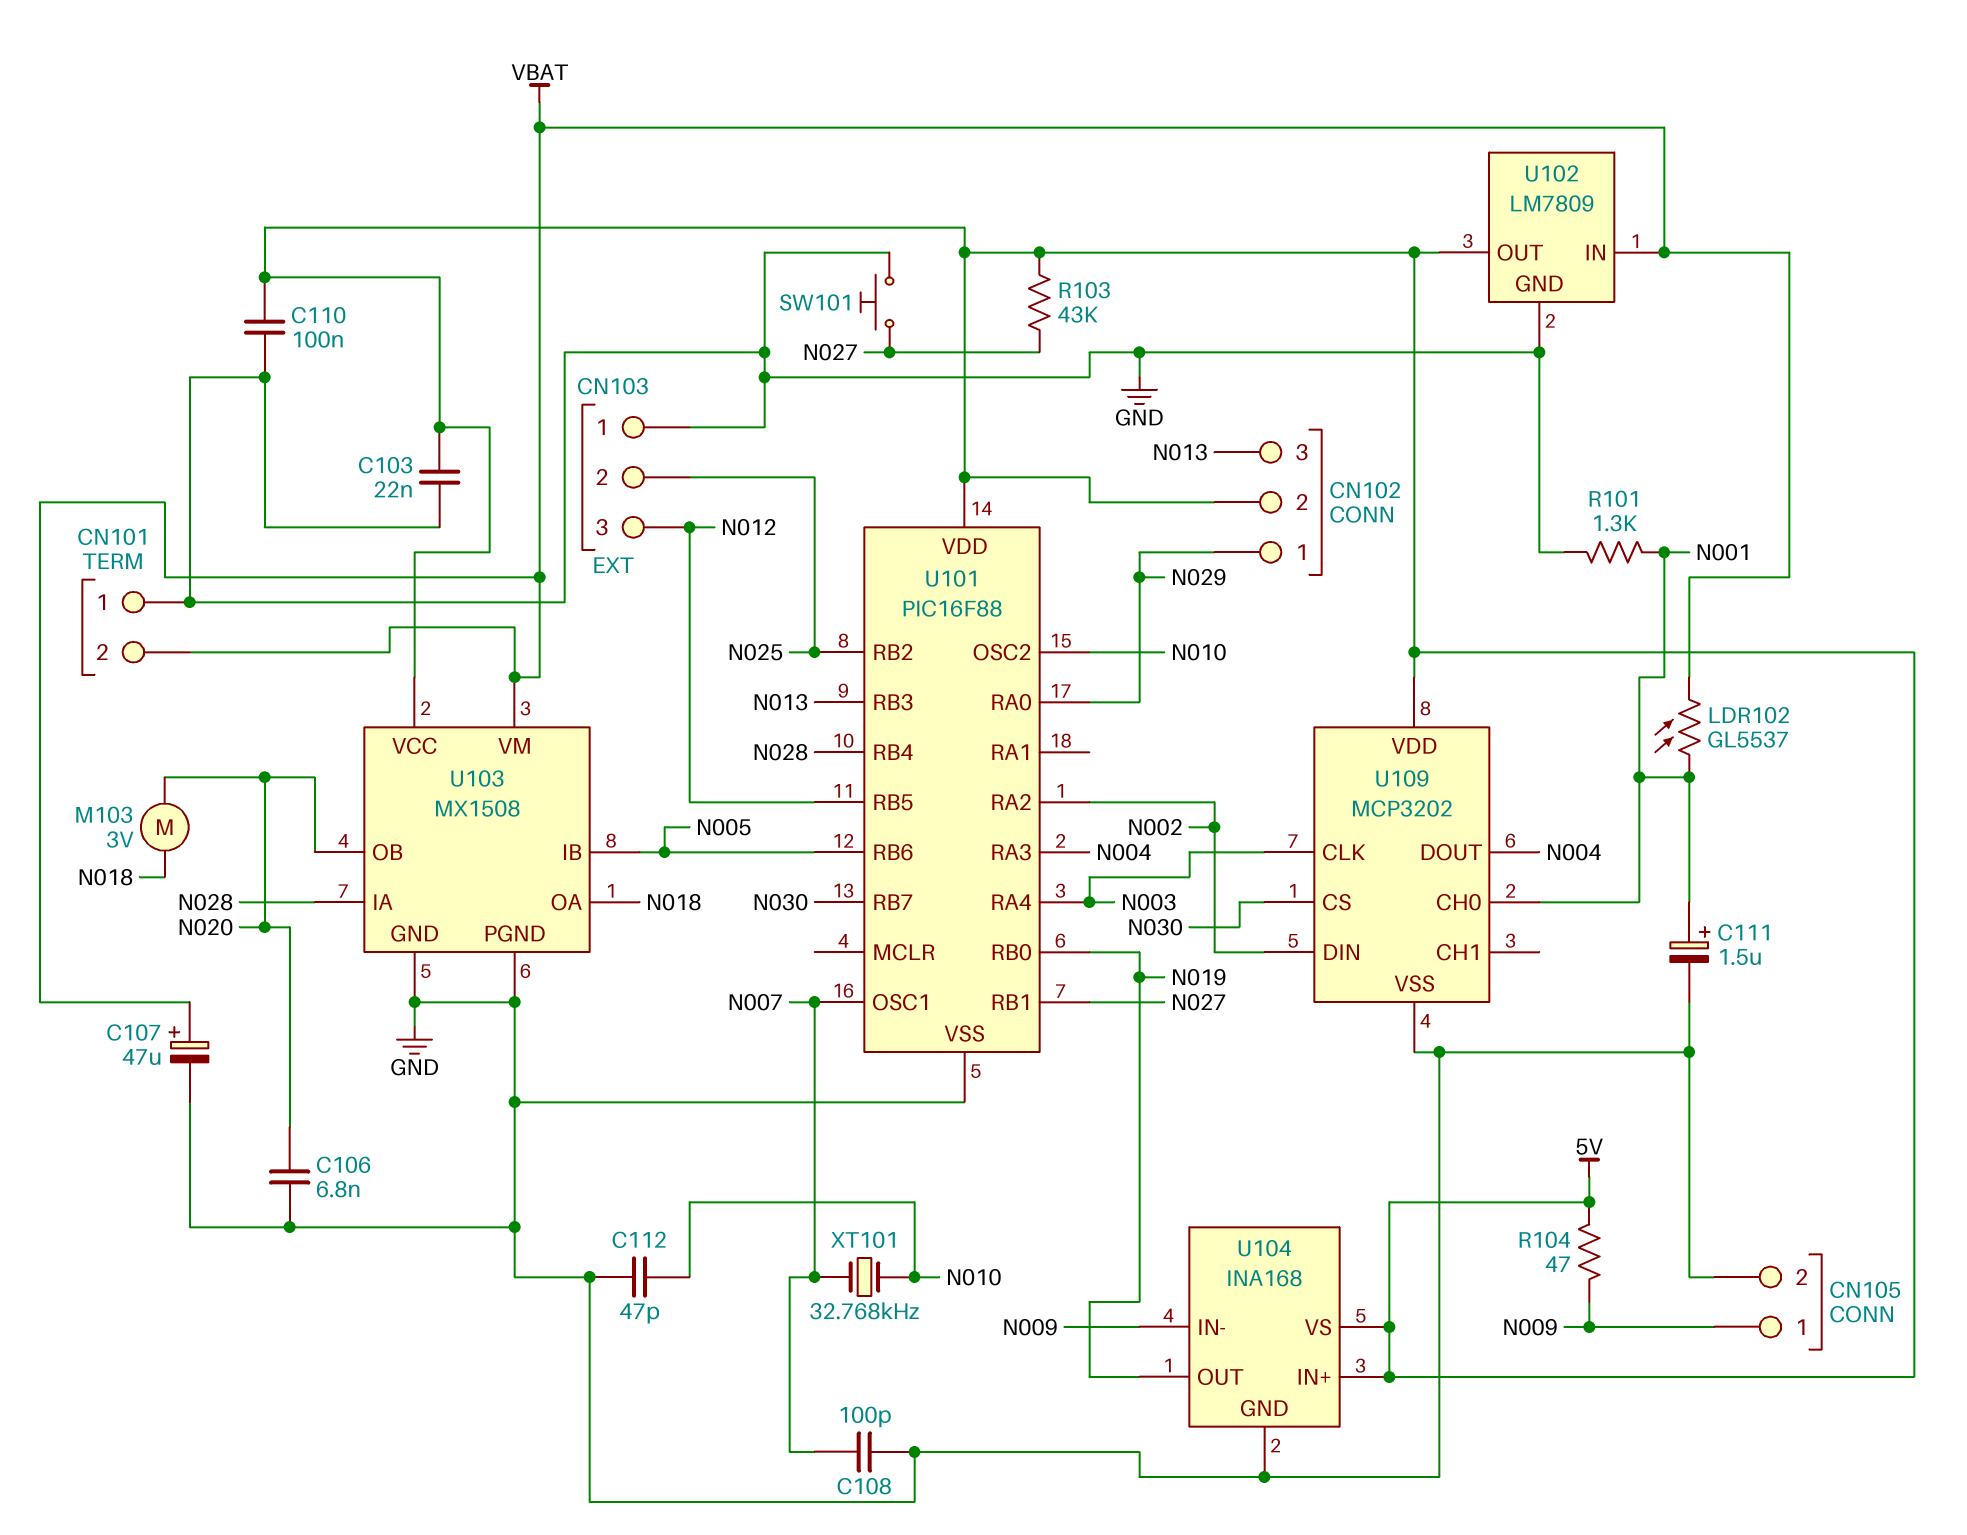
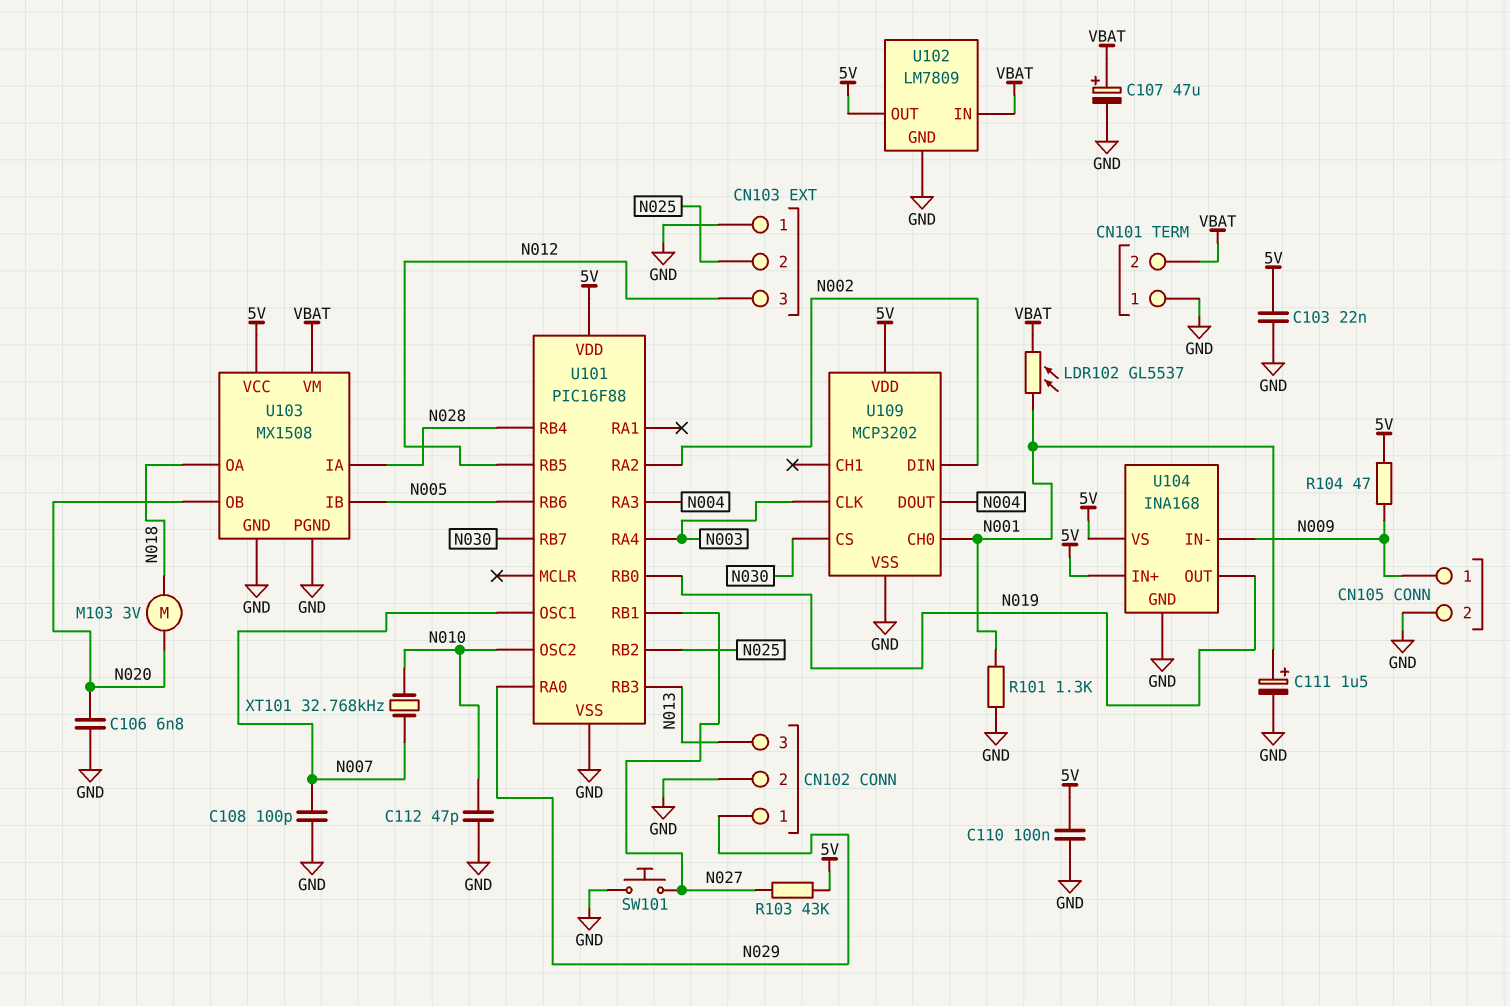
CN102 pin 2: 5V -> GND

